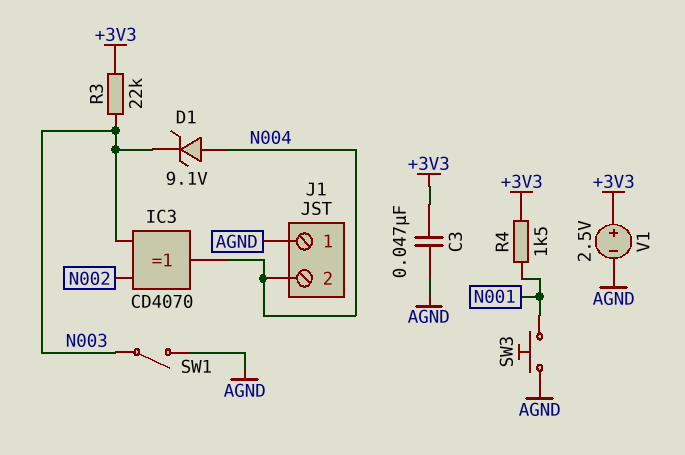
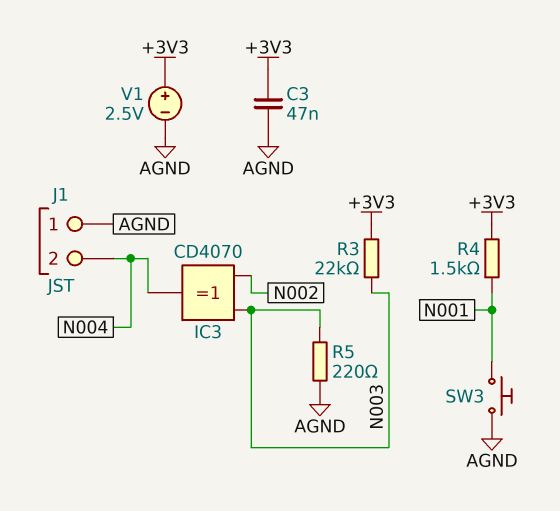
D1: zener 9.1V (A N004, K N003) -> none
R5: none -> 220 (AGND, N003)
SW1: switch (AGND, N003) -> none

